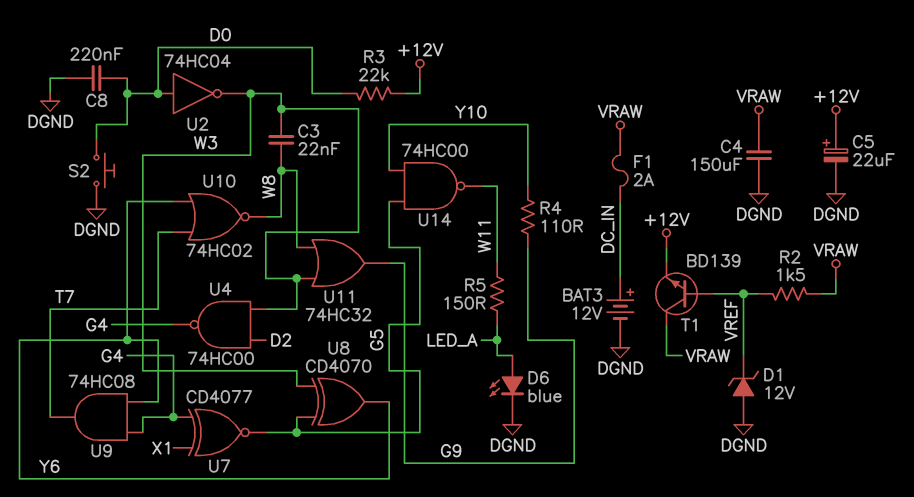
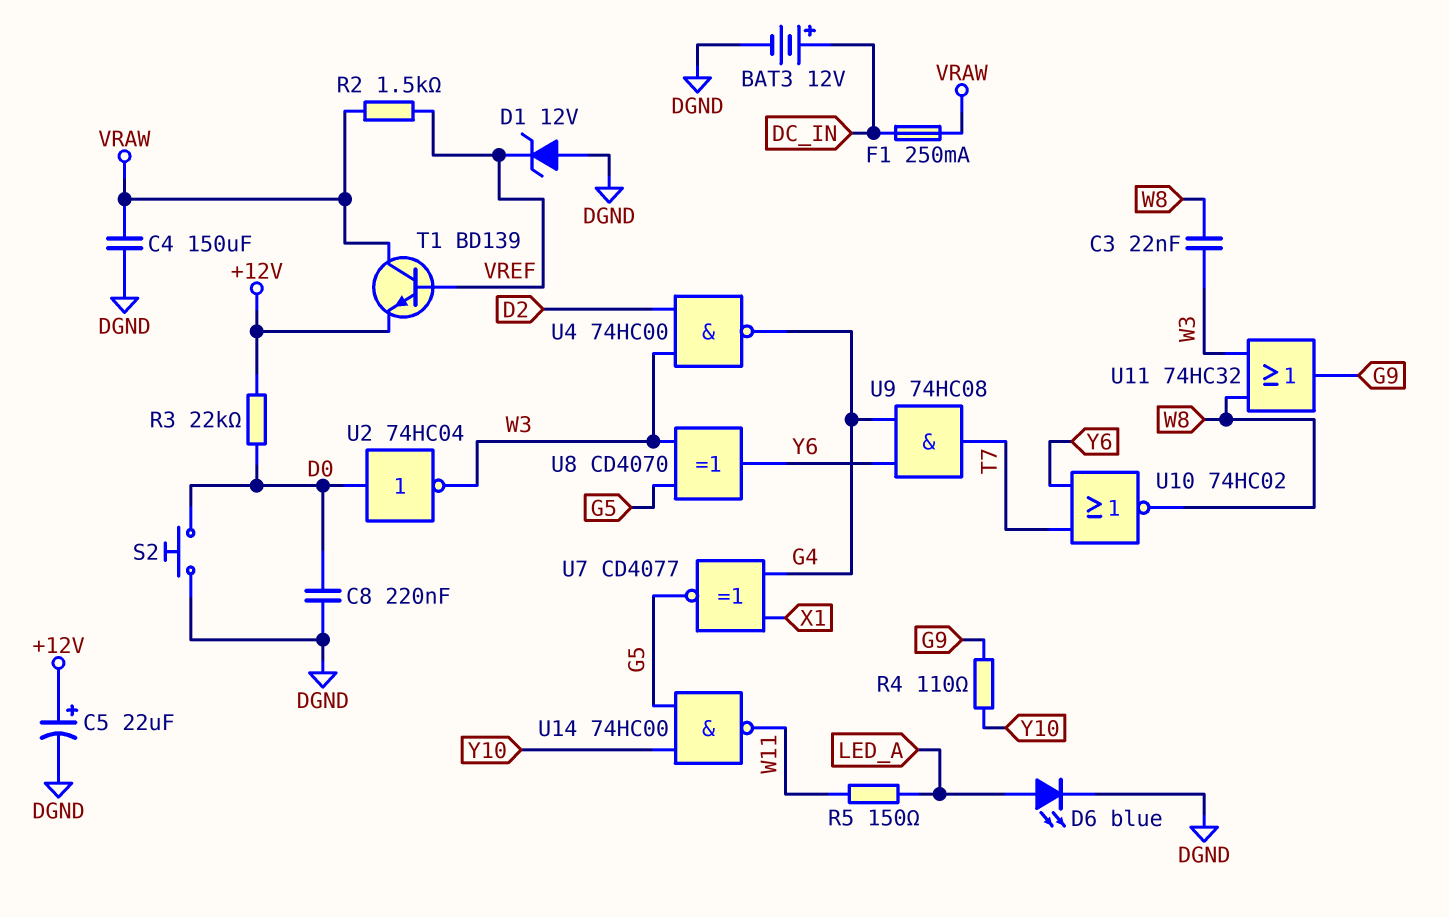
F1: 2A (DC_IN, VRAW) -> 250mA (DC_IN, VRAW)

